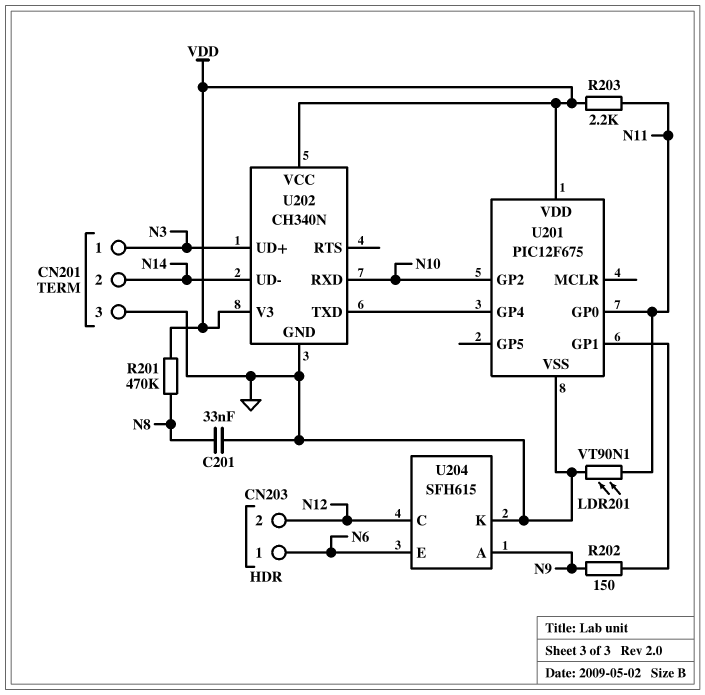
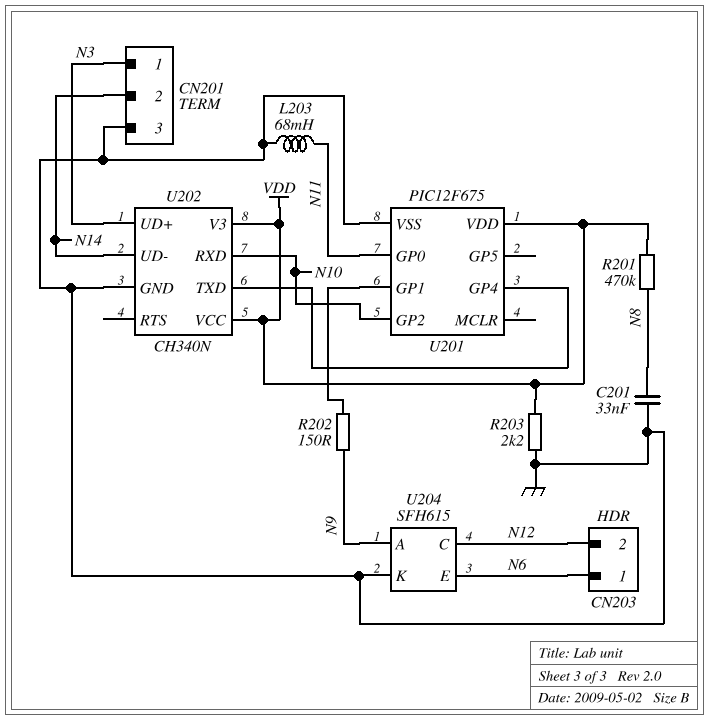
L203: none -> 68mH (GND, N11)
LDR201: VT90N1 (GND, N11) -> none
R203: 2.2k (N11, VDD) -> 2.2k (GND, VDD)

